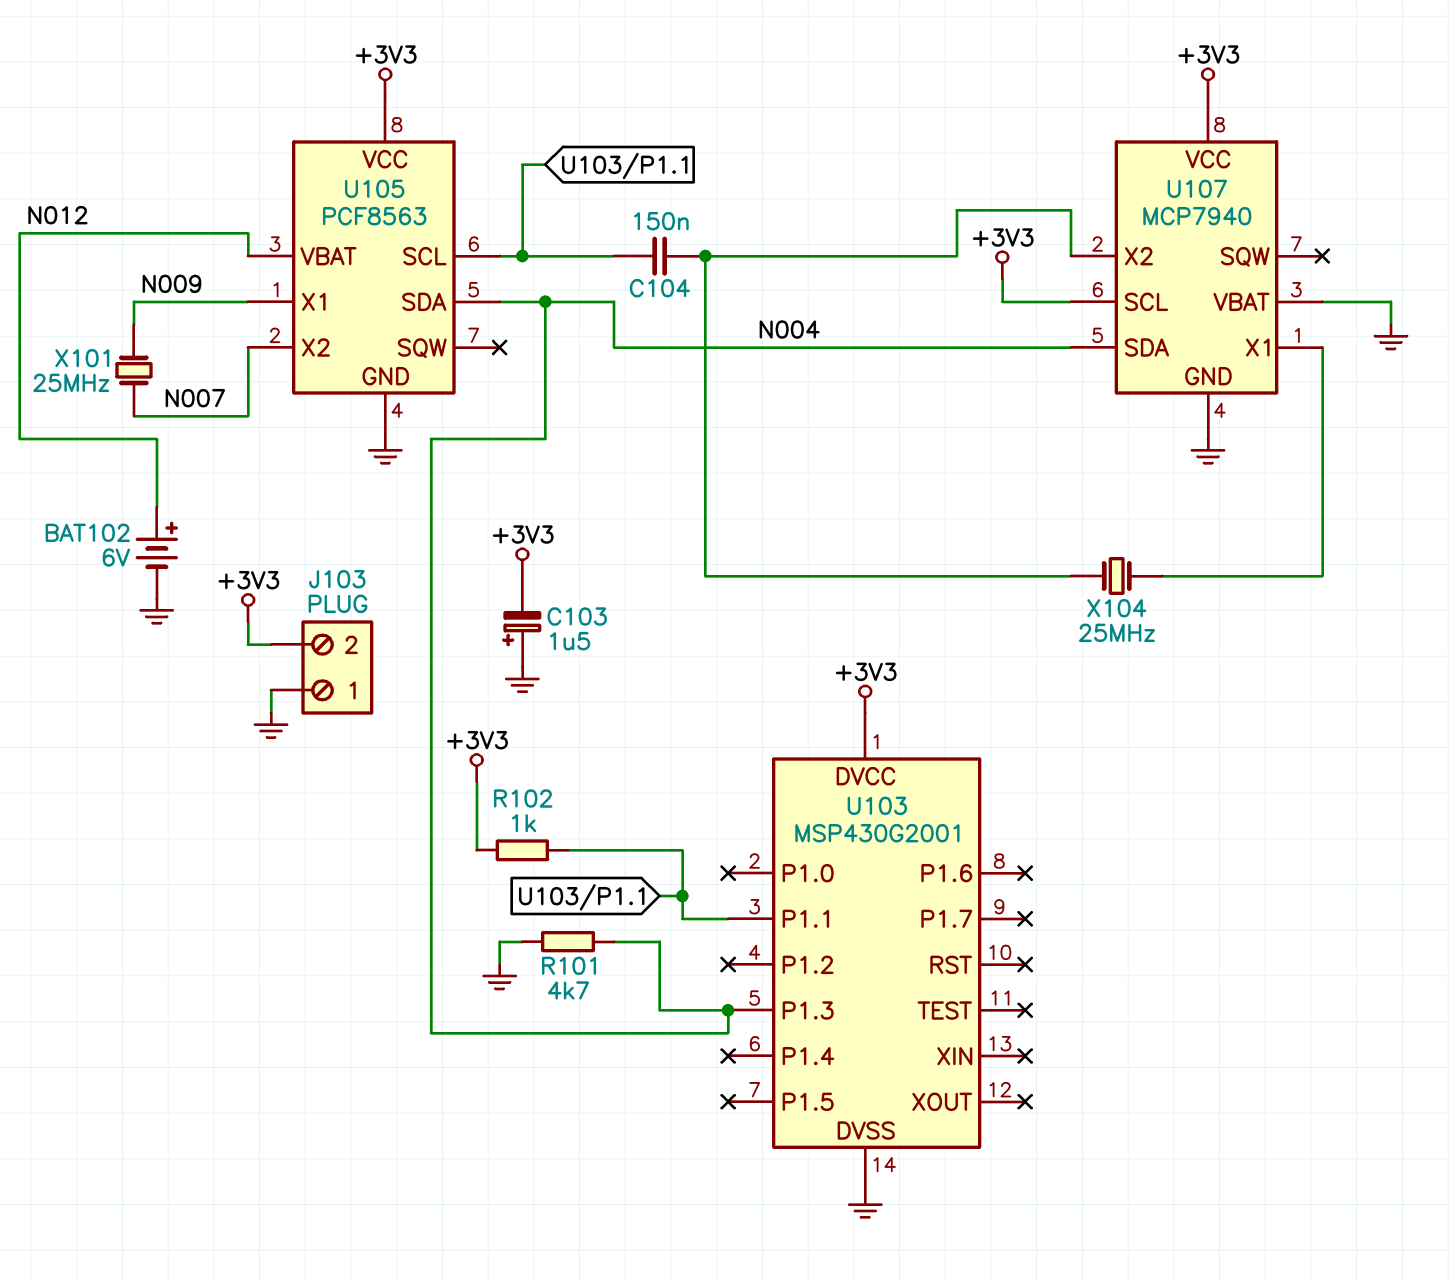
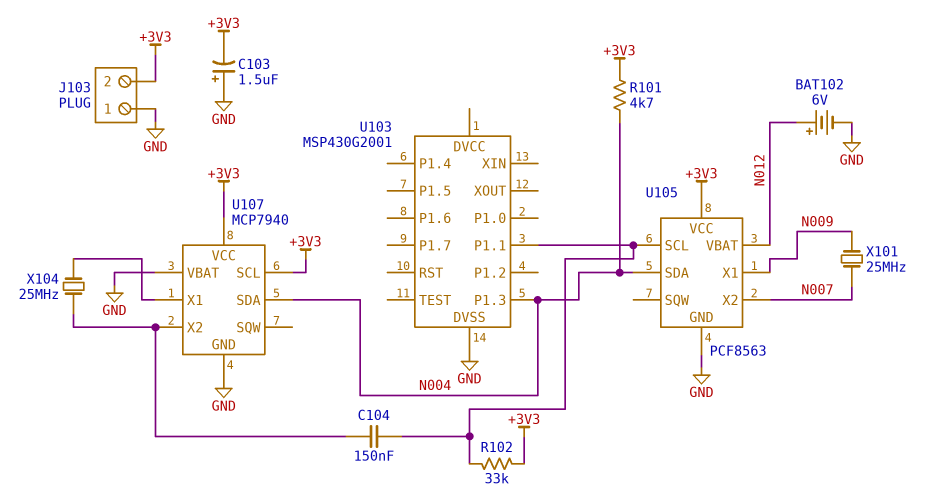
R101: 4.7k (GND, N004) -> 4.7k (+3V3, N004)
R102: 1k (+3V3, U103/P1.1) -> 33k (+3V3, U103/P1.1)
U103 pin DVCC: +3V3 -> none

